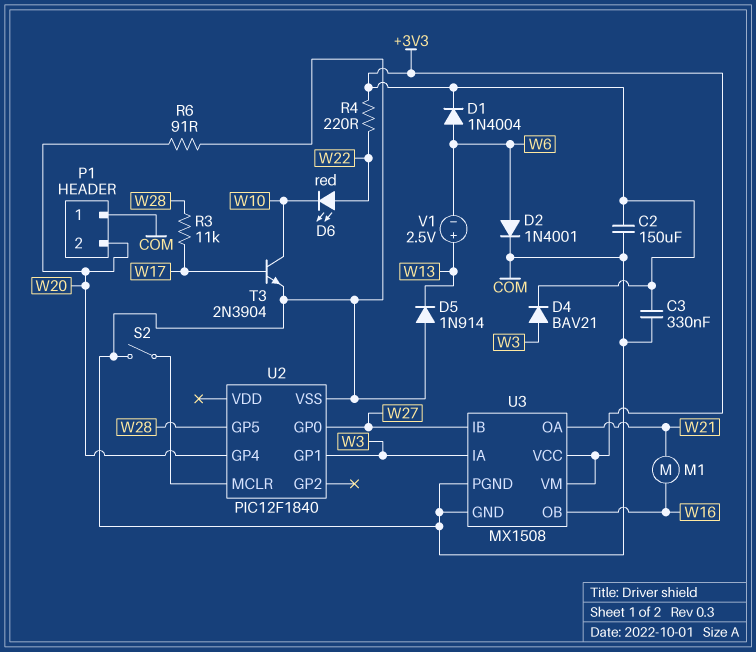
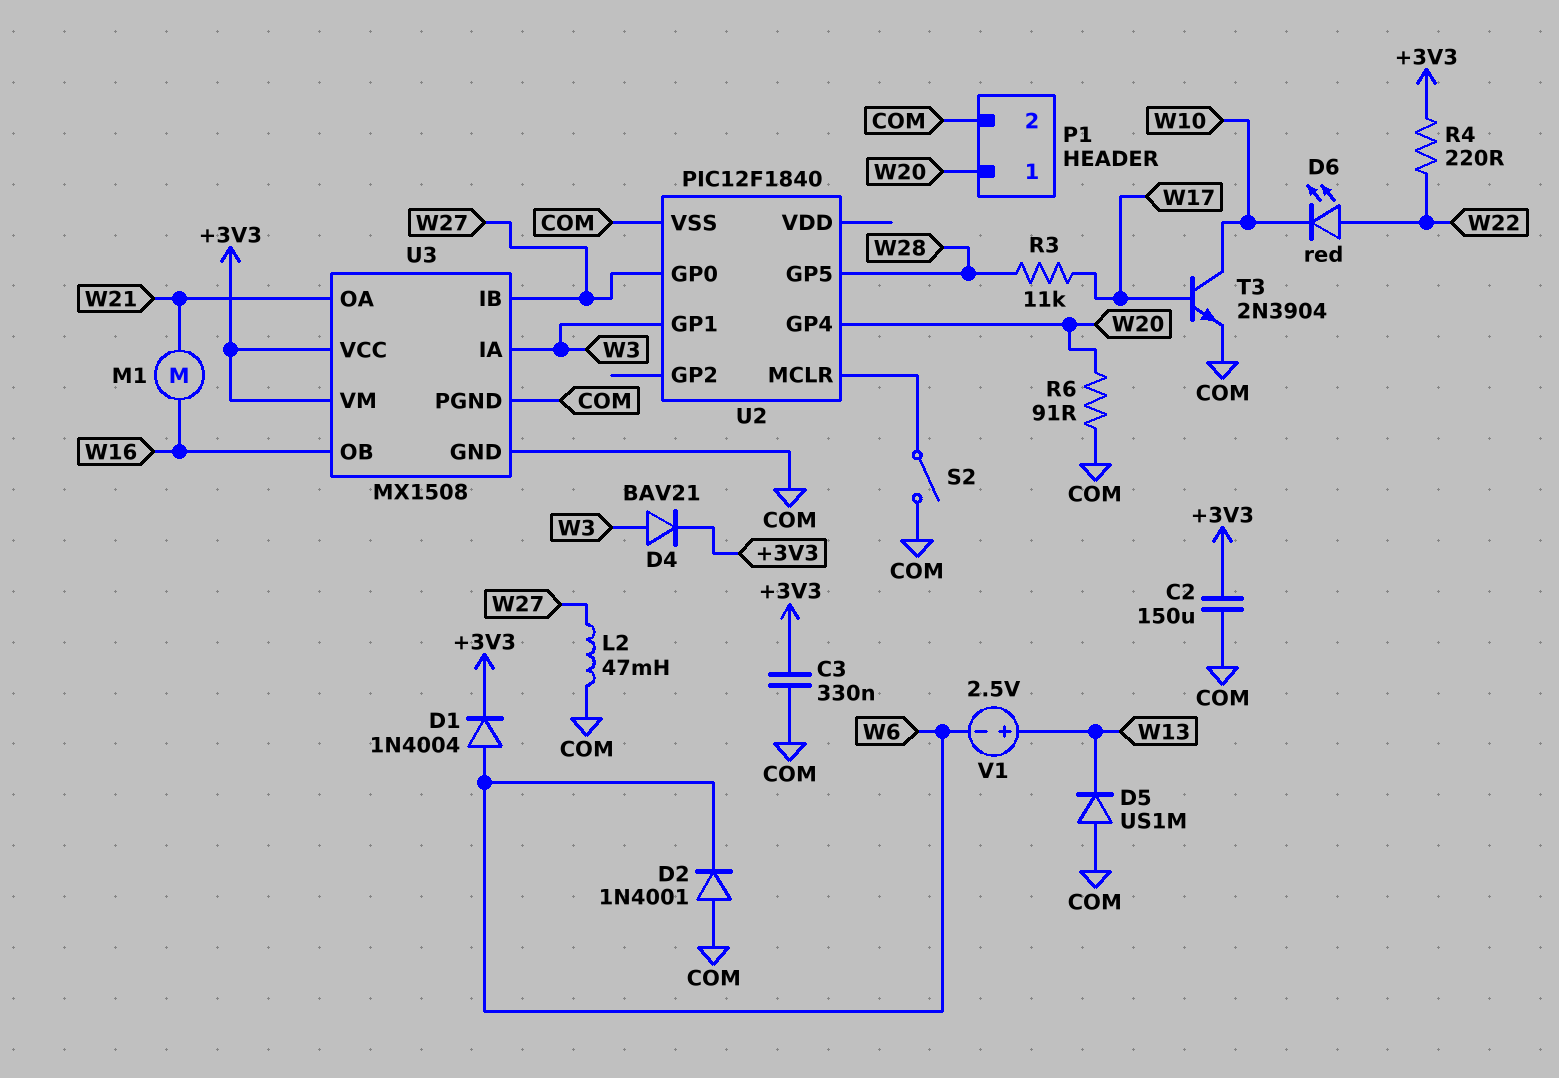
D2: diode 1N4001 (A W6, K COM) -> diode 1N4001 (A COM, K W6)
D5: diode 1N914 (A COM, K W13) -> diode US1M (A COM, K W13)
L2: none -> 47mH (COM, W27)
P1 pin 1: COM -> W20
P1 pin 2: W20 -> COM

